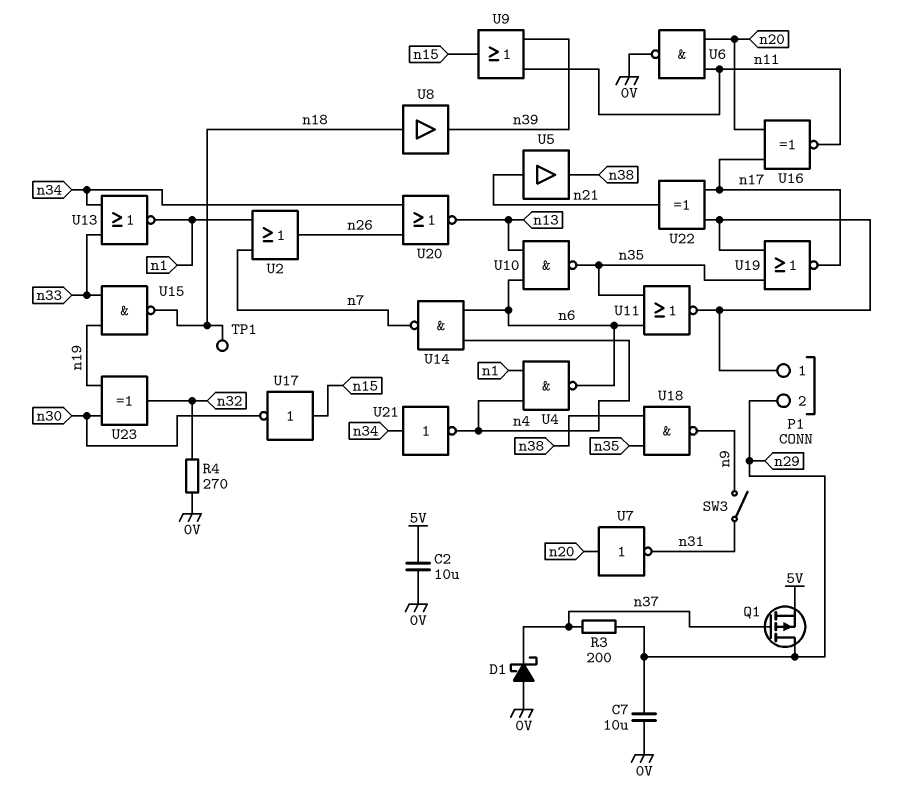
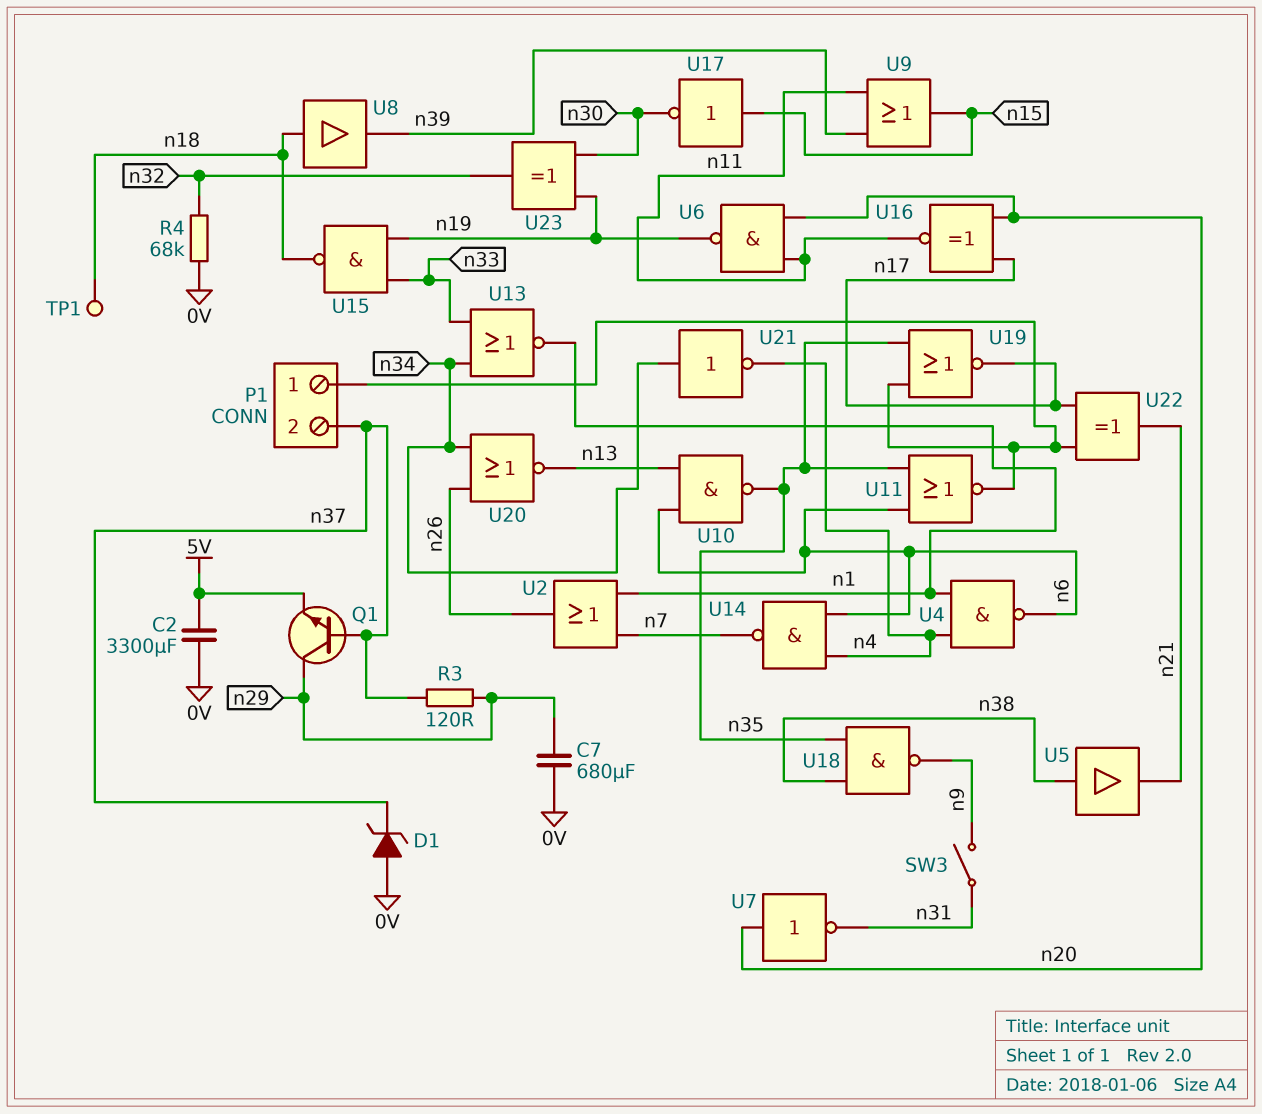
C2: 10uF (0V, 5V) -> 3300uF (0V, 5V)
C7: 10uF (0V, n29) -> 680uF (0V, n29)
D1: schottky (A 0V, K n37) -> zener (A 0V, K n37)
P1 pin 2: n29 -> n37
Q1: PMOS (G n37, D n29, S 5V) -> NPN (B n37, C n29, E 5V)
R3: 200 (n29, n37) -> 120 (n29, n37)
R4: 270 (0V, n32) -> 68k (0V, n32)
U5: buffer (in n21, out n38) -> buffer (in n38, out n21)
U6: NAND (in n11, in n20, out 0V) -> NAND (in n11, in n20, out n19)

